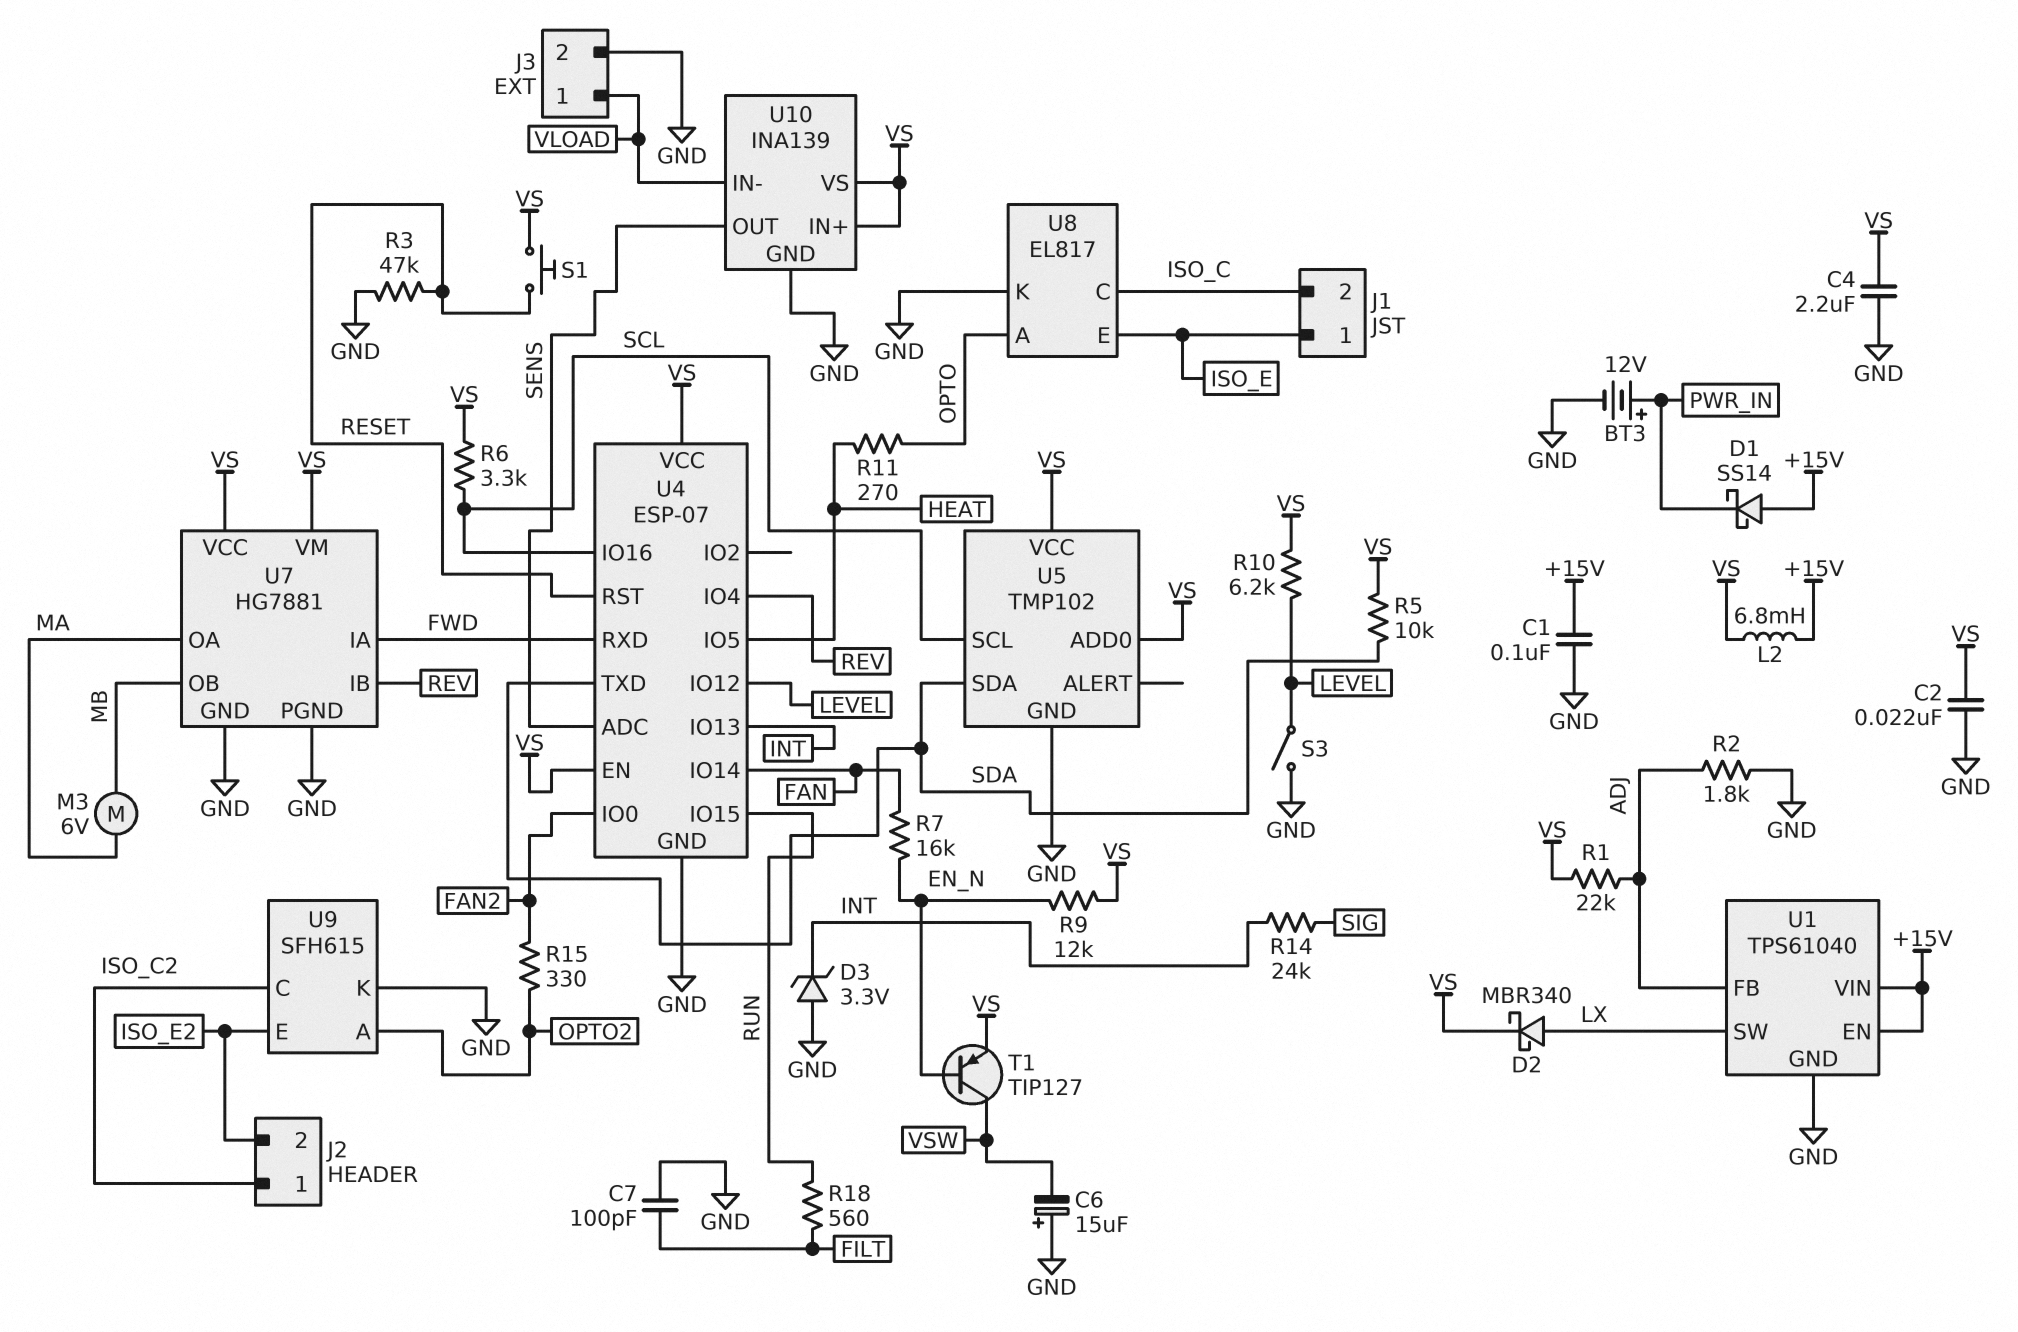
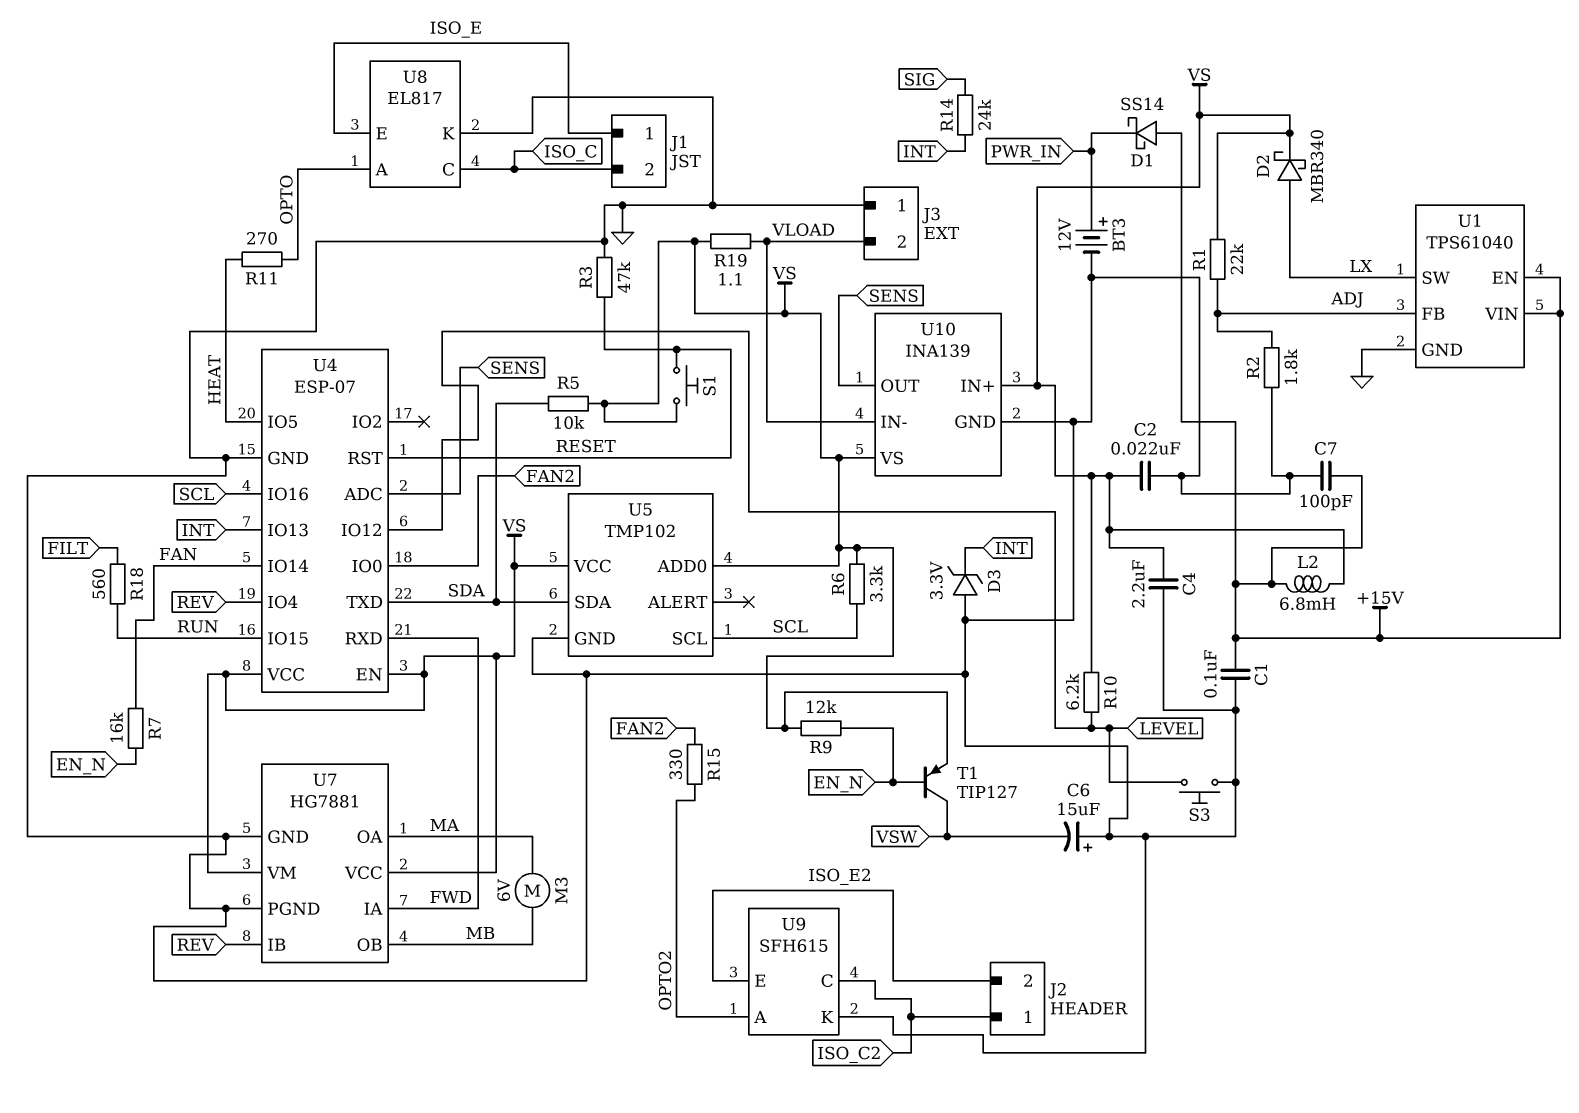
C7: 100pF (FILT, GND) -> 100pF (+15V, GND)
J3 pin 1: VLOAD -> GND
J3 pin 2: GND -> VLOAD
R19: none -> 1.1 (VLOAD, VS)
S3: switch (GND, LEVEL) -> button (GND, LEVEL)

